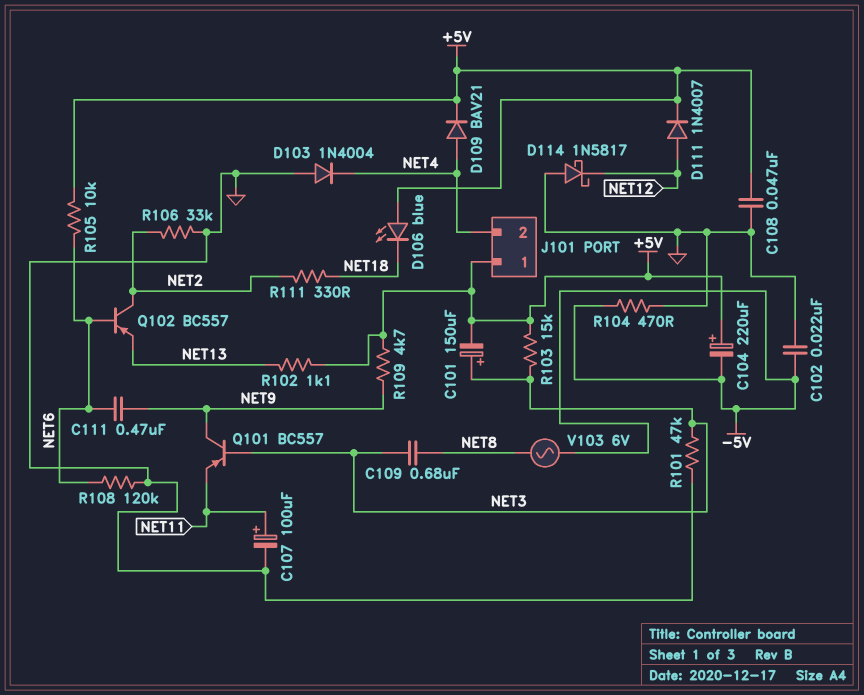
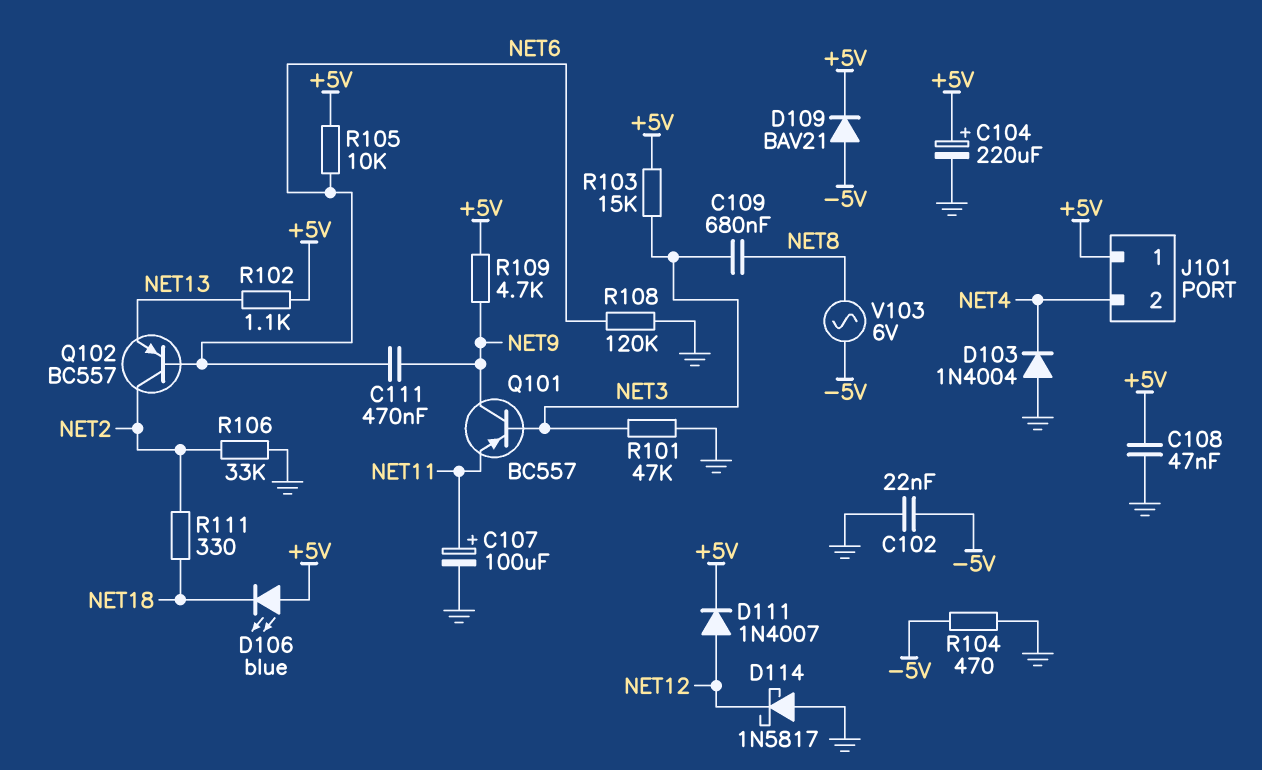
C101: 150uF (plus NET3, minus +5V) -> none
C104: 220uF (plus +5V, minus -5V) -> 220uF (plus +5V, minus GND)
D109: diode BAV21 (A NET4, K +5V) -> diode BAV21 (A -5V, K +5V)

